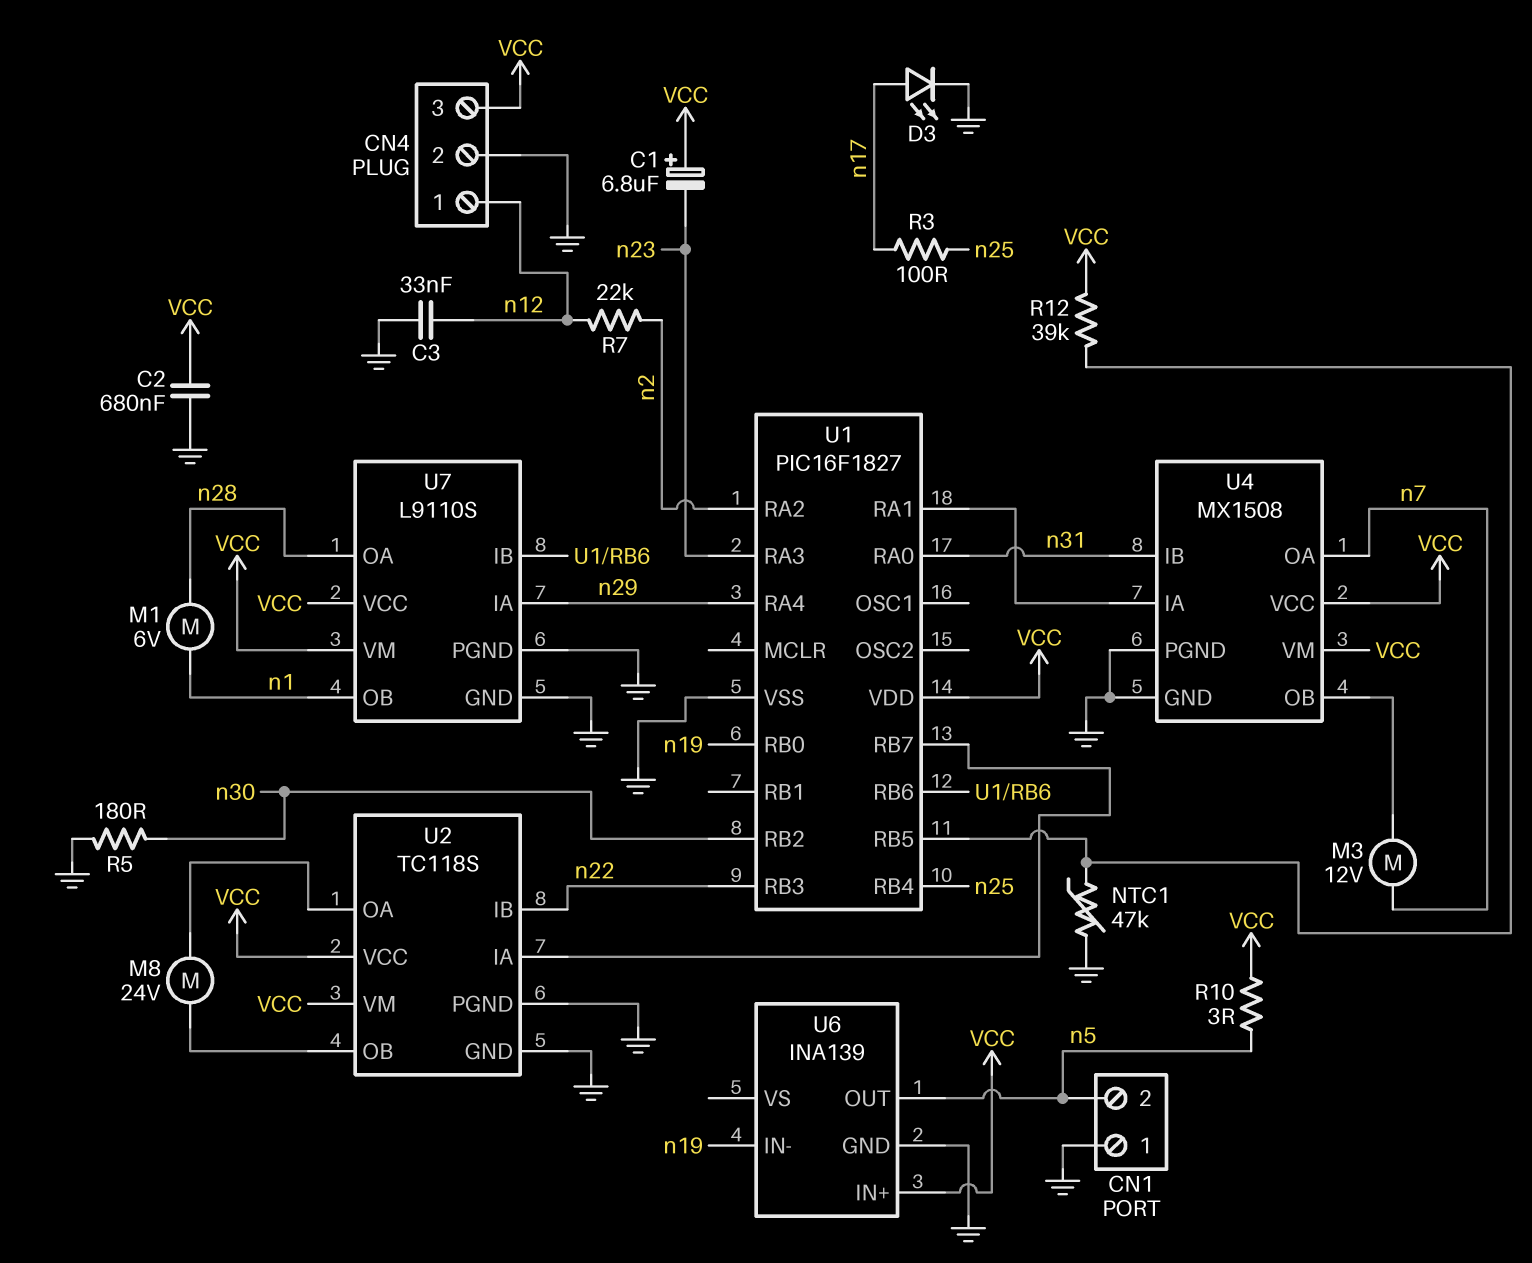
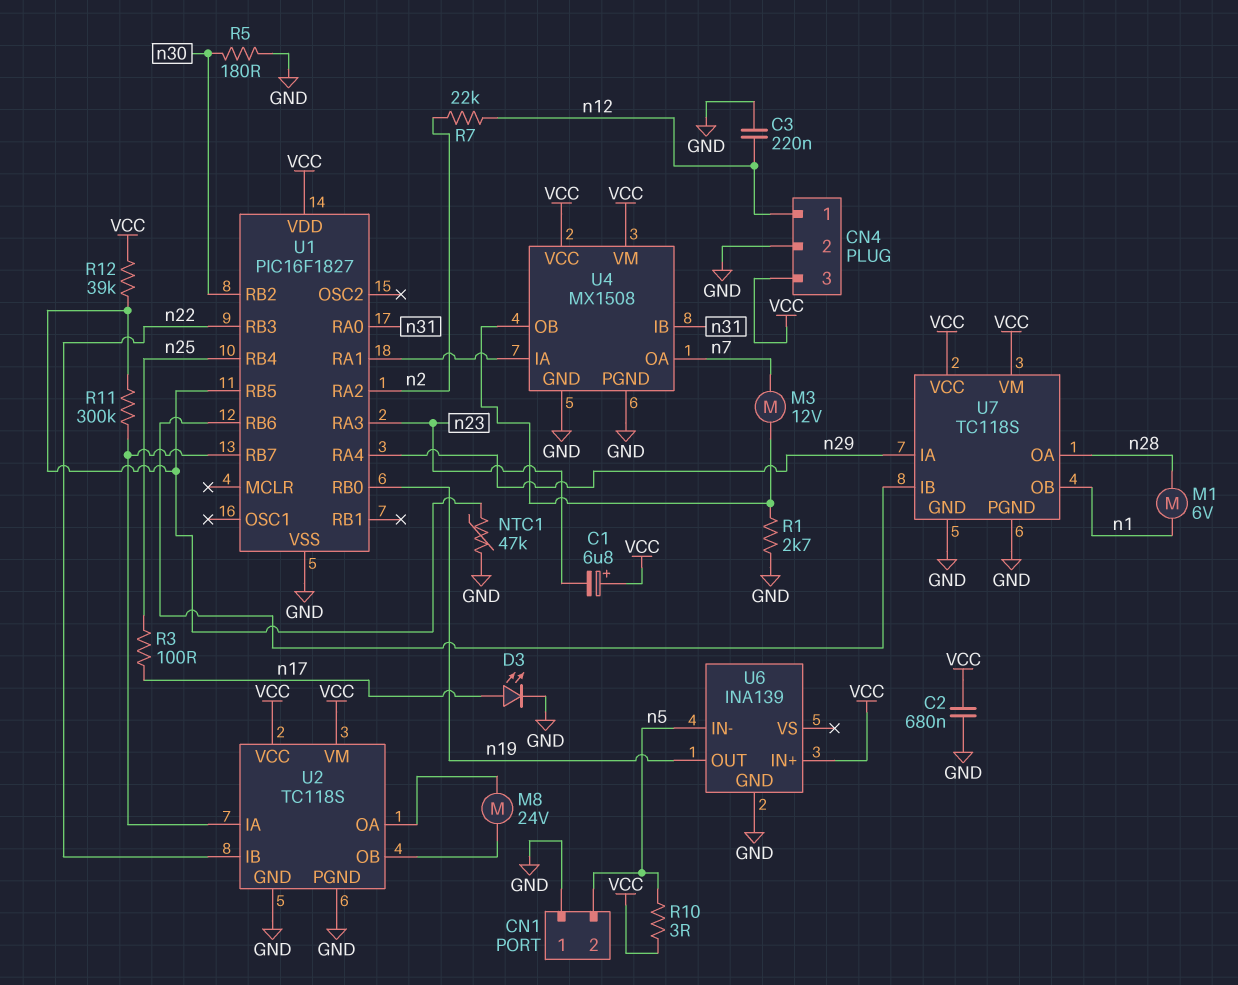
C3: 33nF (GND, n12) -> 220nF (GND, n12)
R1: none -> 2.7k (GND, U4/OB)
R11: none -> 300k (U1/RB5, U1/RB7)
U6 pin IN-: n19 -> n5
U6 pin OUT: n5 -> n19
U7: L9110S -> TC118S

